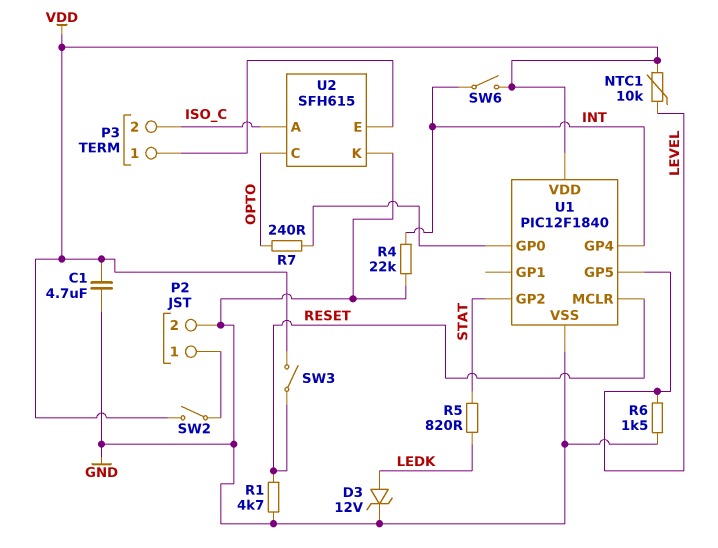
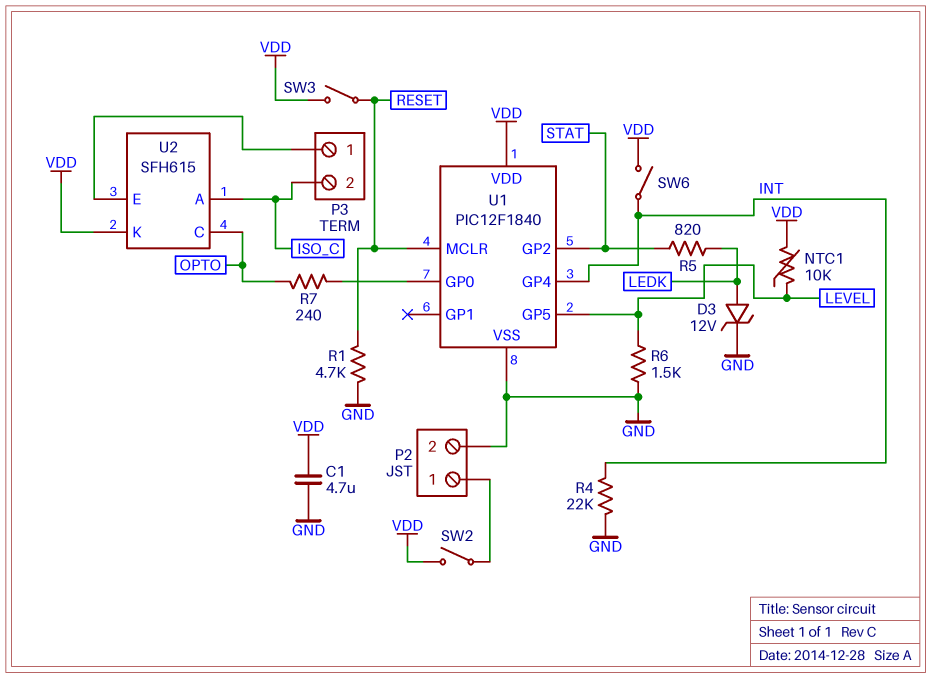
U2 pin K: GND -> VDD

